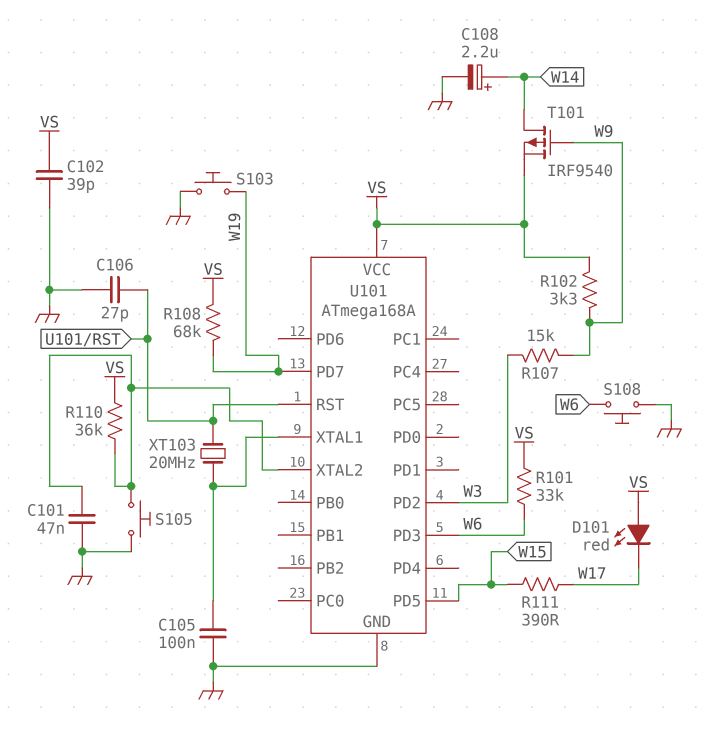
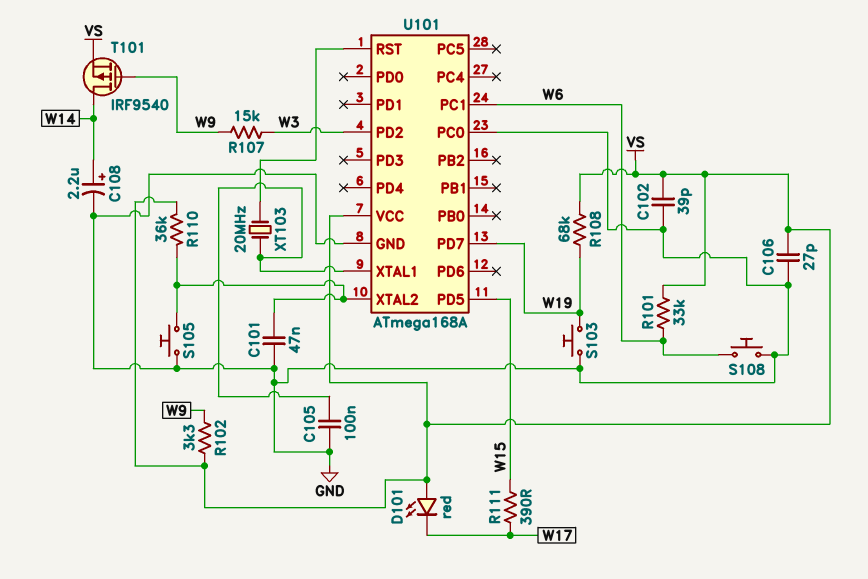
C106: 27pF (GND, U101/RST) -> 27pF (GND, VS)
U101 pin PC0: none -> GND
U101 pin PC1: none -> W6
U101 pin PD3: W6 -> none

